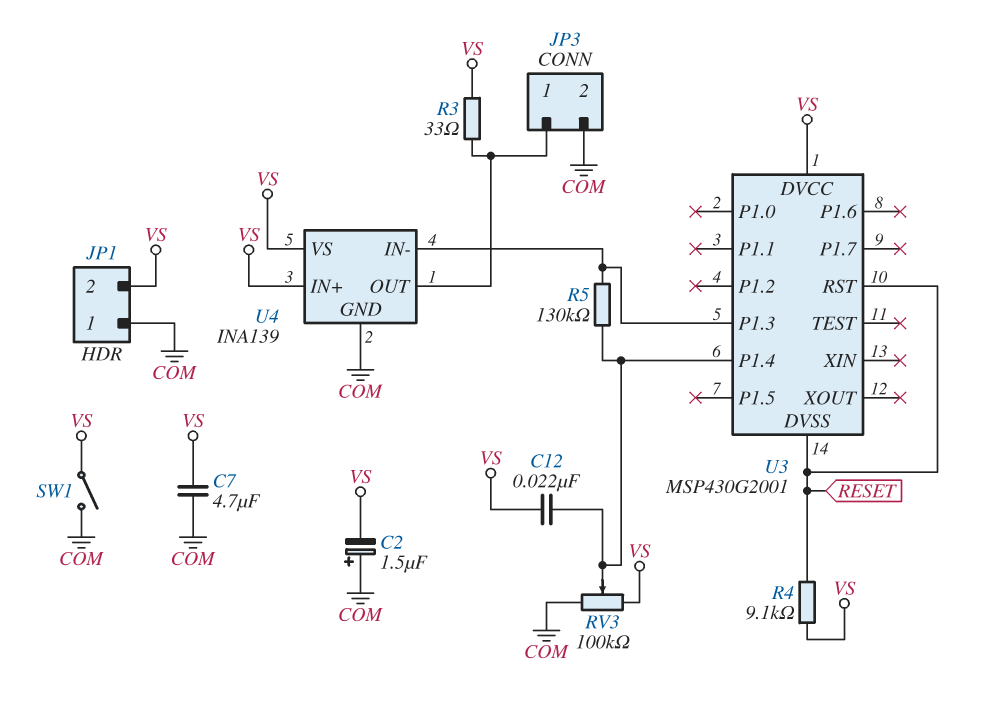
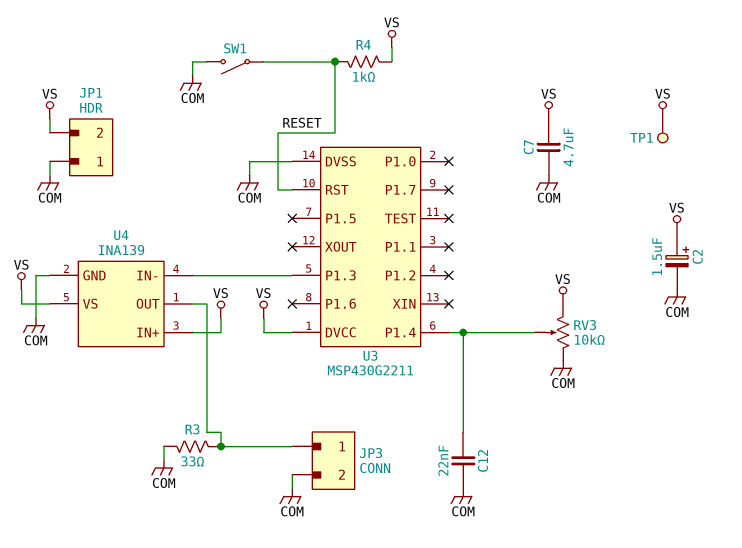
C2: 1.5uF (plus COM, minus VS) -> 1.5uF (plus VS, minus COM)
C12: 22nF (U3/P1.4, VS) -> 22nF (COM, U3/P1.4)
R3: 33 (JP3/1, VS) -> 33 (COM, JP3/1)
R4: 9.1k (RESET, VS) -> 1k (RESET, VS)
R5: 130k (U3/P1.3, U3/P1.4) -> none
RV3: 100k (COM, VS, wiper U3/P1.4) -> 10k (COM, VS, wiper U3/P1.4)
SW1: switch (COM, VS) -> switch (COM, RESET)
TP1: none -> test point (VS)
U3: MSP430G2001 -> MSP430G2211
U3 pin DVSS: RESET -> COM

